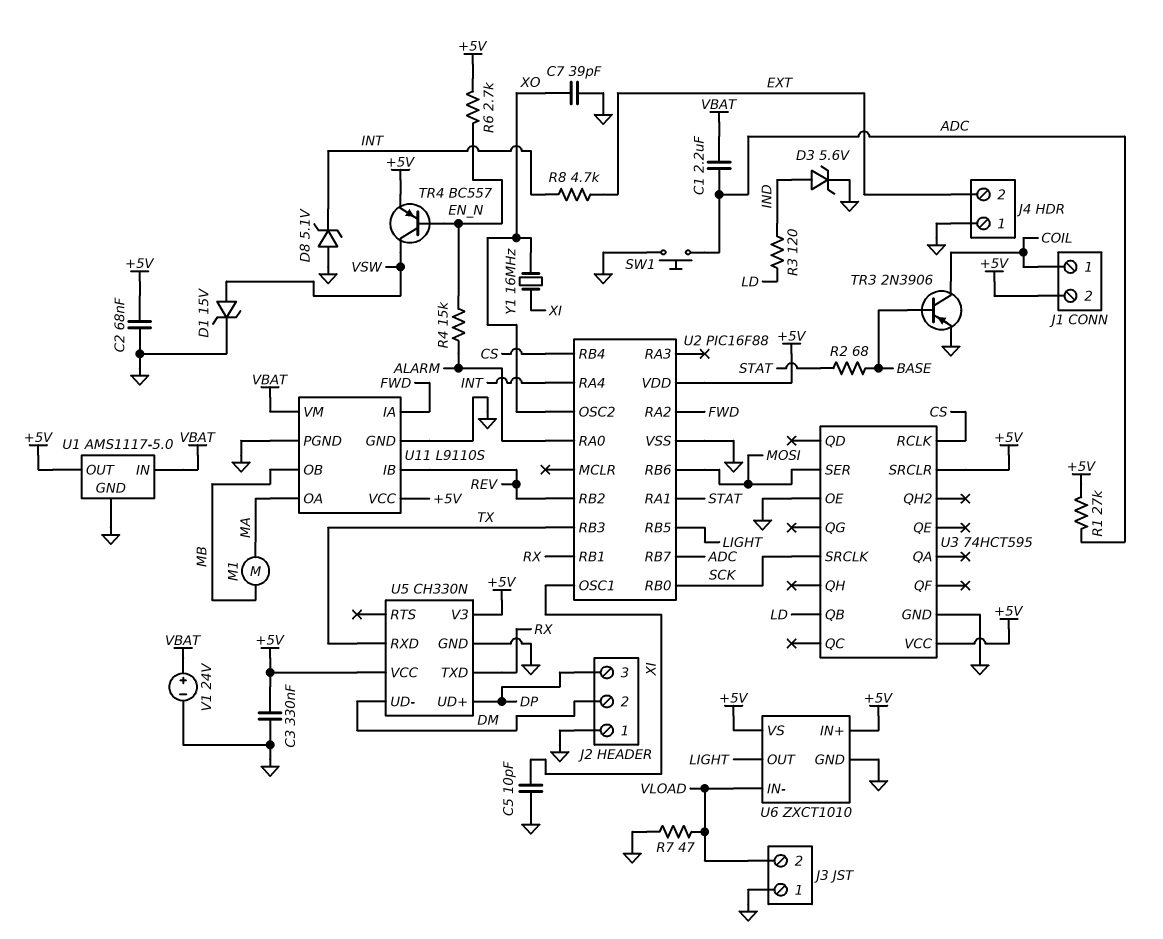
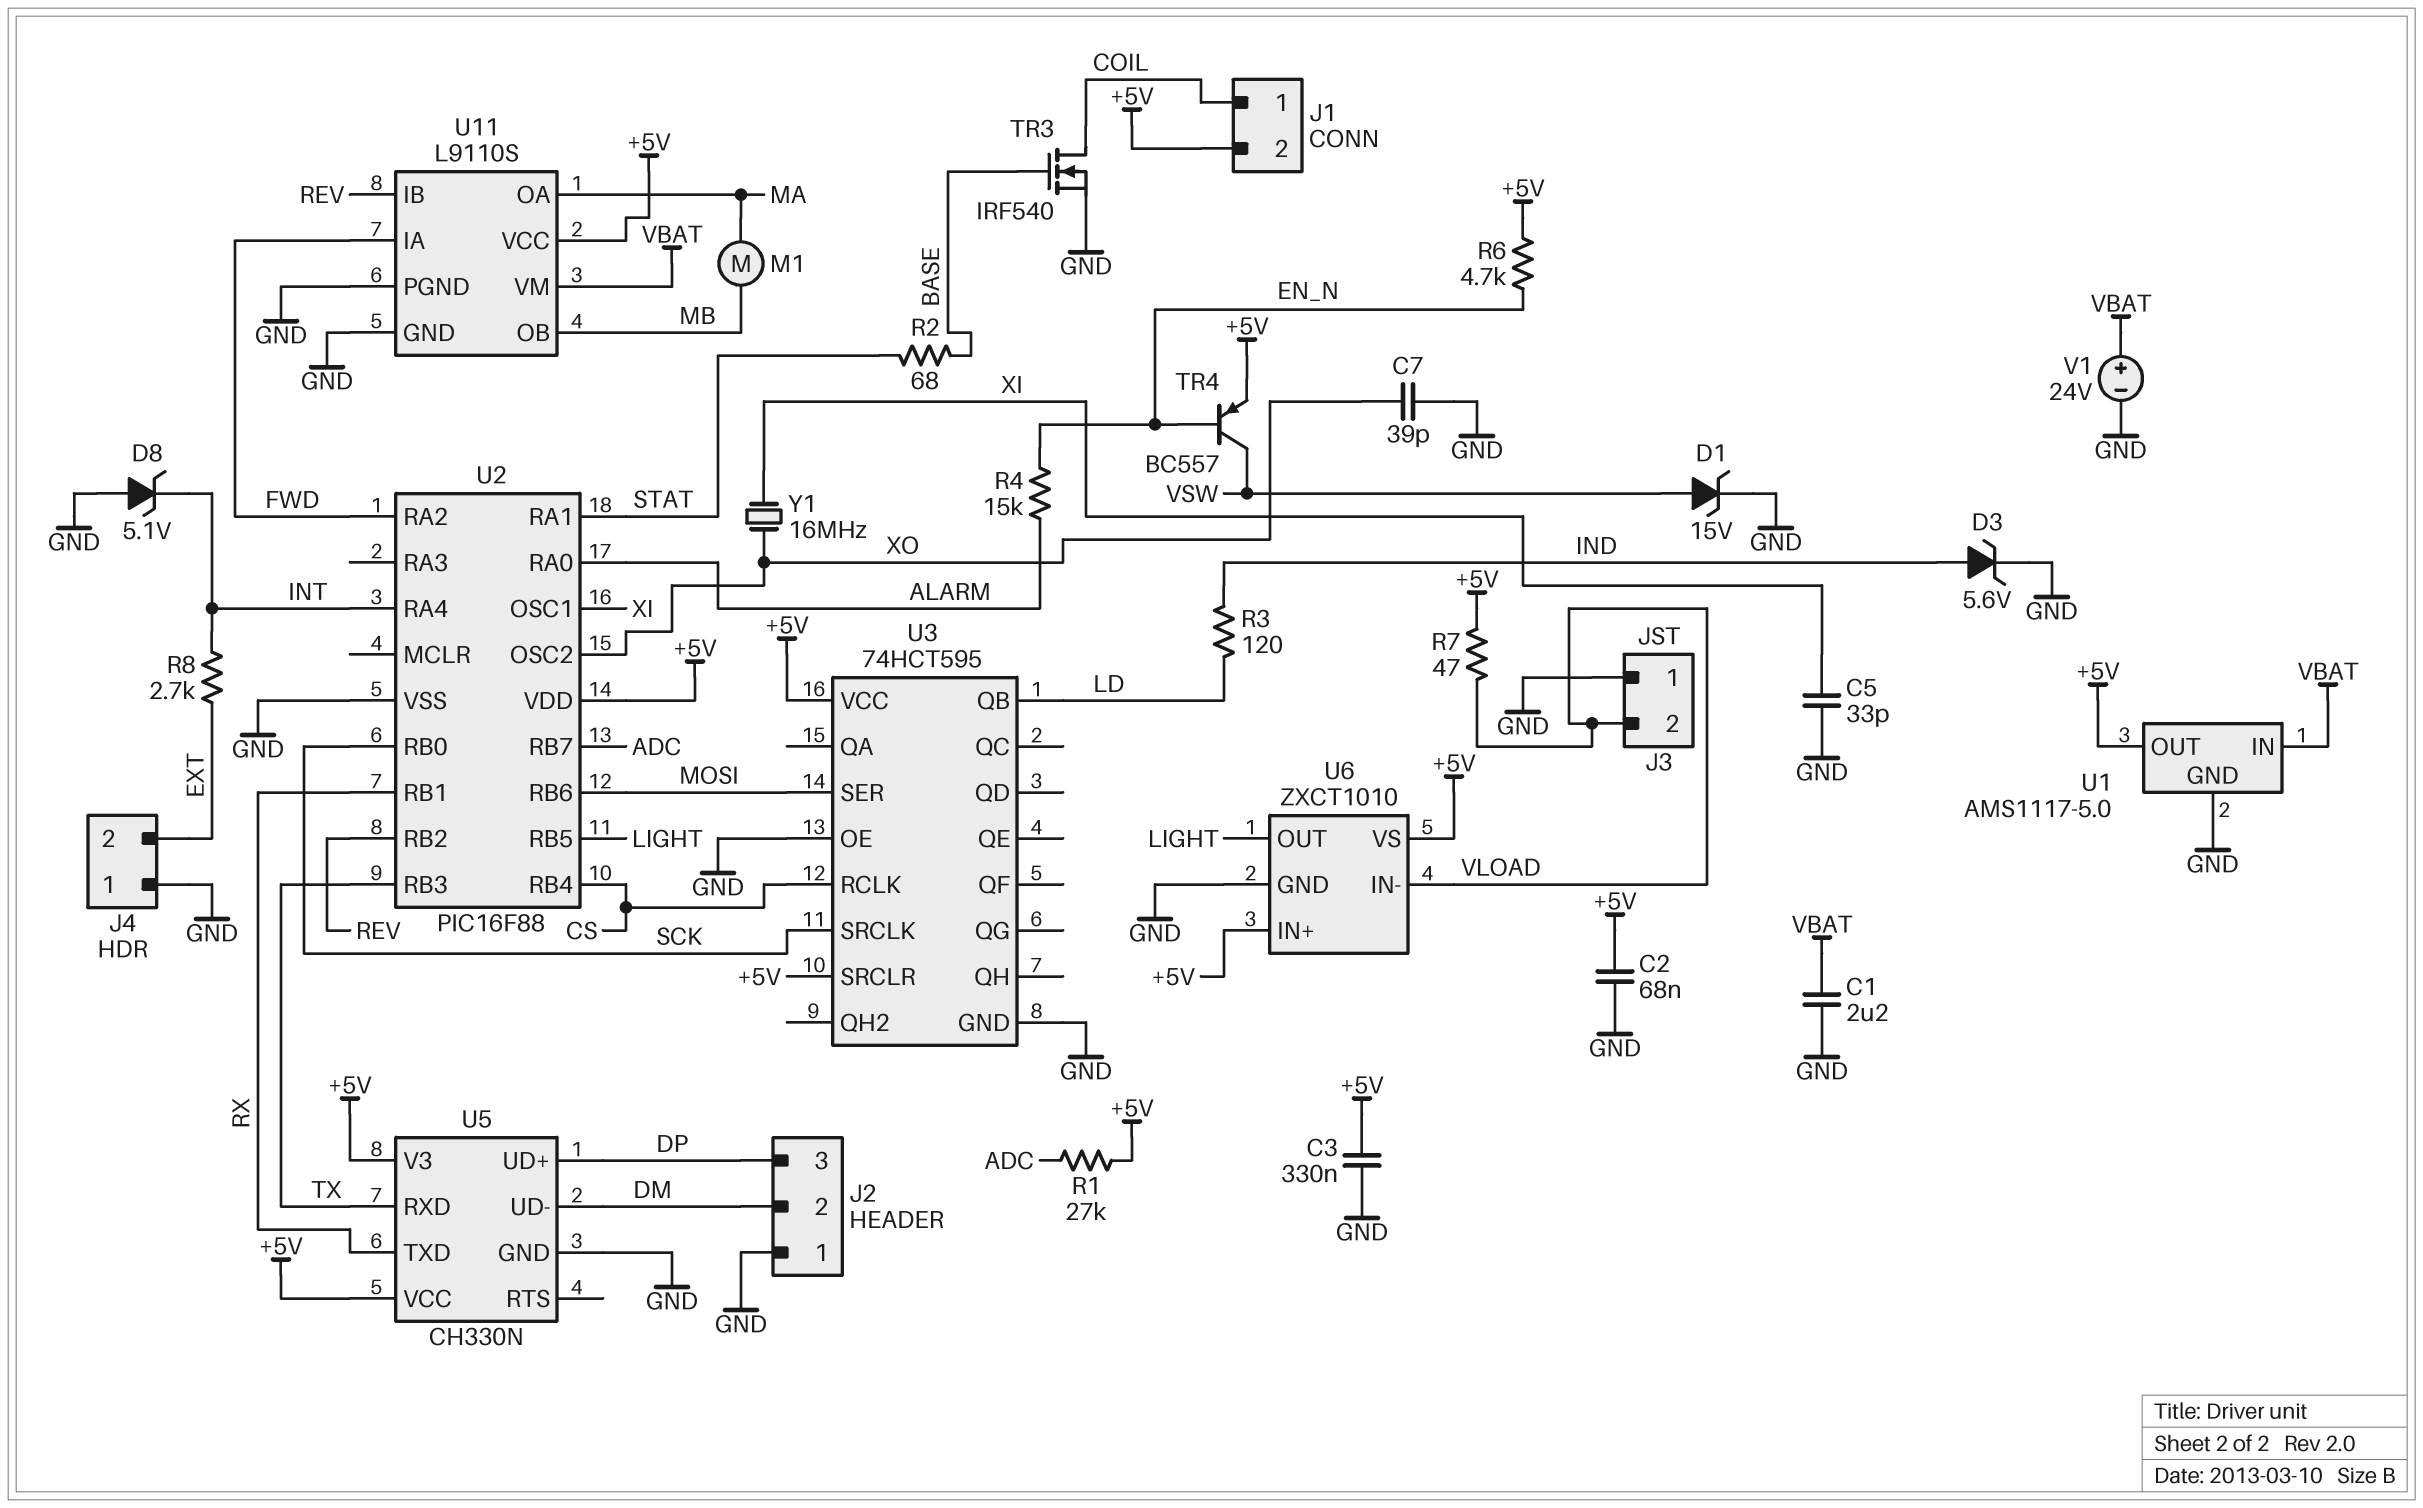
C1: 2.2uF (ADC, VBAT) -> 2.2uF (GND, VBAT)
C5: 10pF (GND, XI) -> 33pF (GND, XI)
R6: 2.7k (+5V, EN_N) -> 4.7k (+5V, EN_N)
R7: 47 (GND, VLOAD) -> 47 (+5V, VLOAD)
R8: 4.7k (EXT, INT) -> 2.7k (EXT, INT)
SW1: button (ADC, GND) -> none
TR3: PNP 2N3906 (B BASE, C COIL, E GND) -> NMOS IRF540 (G BASE, D COIL, S GND)

